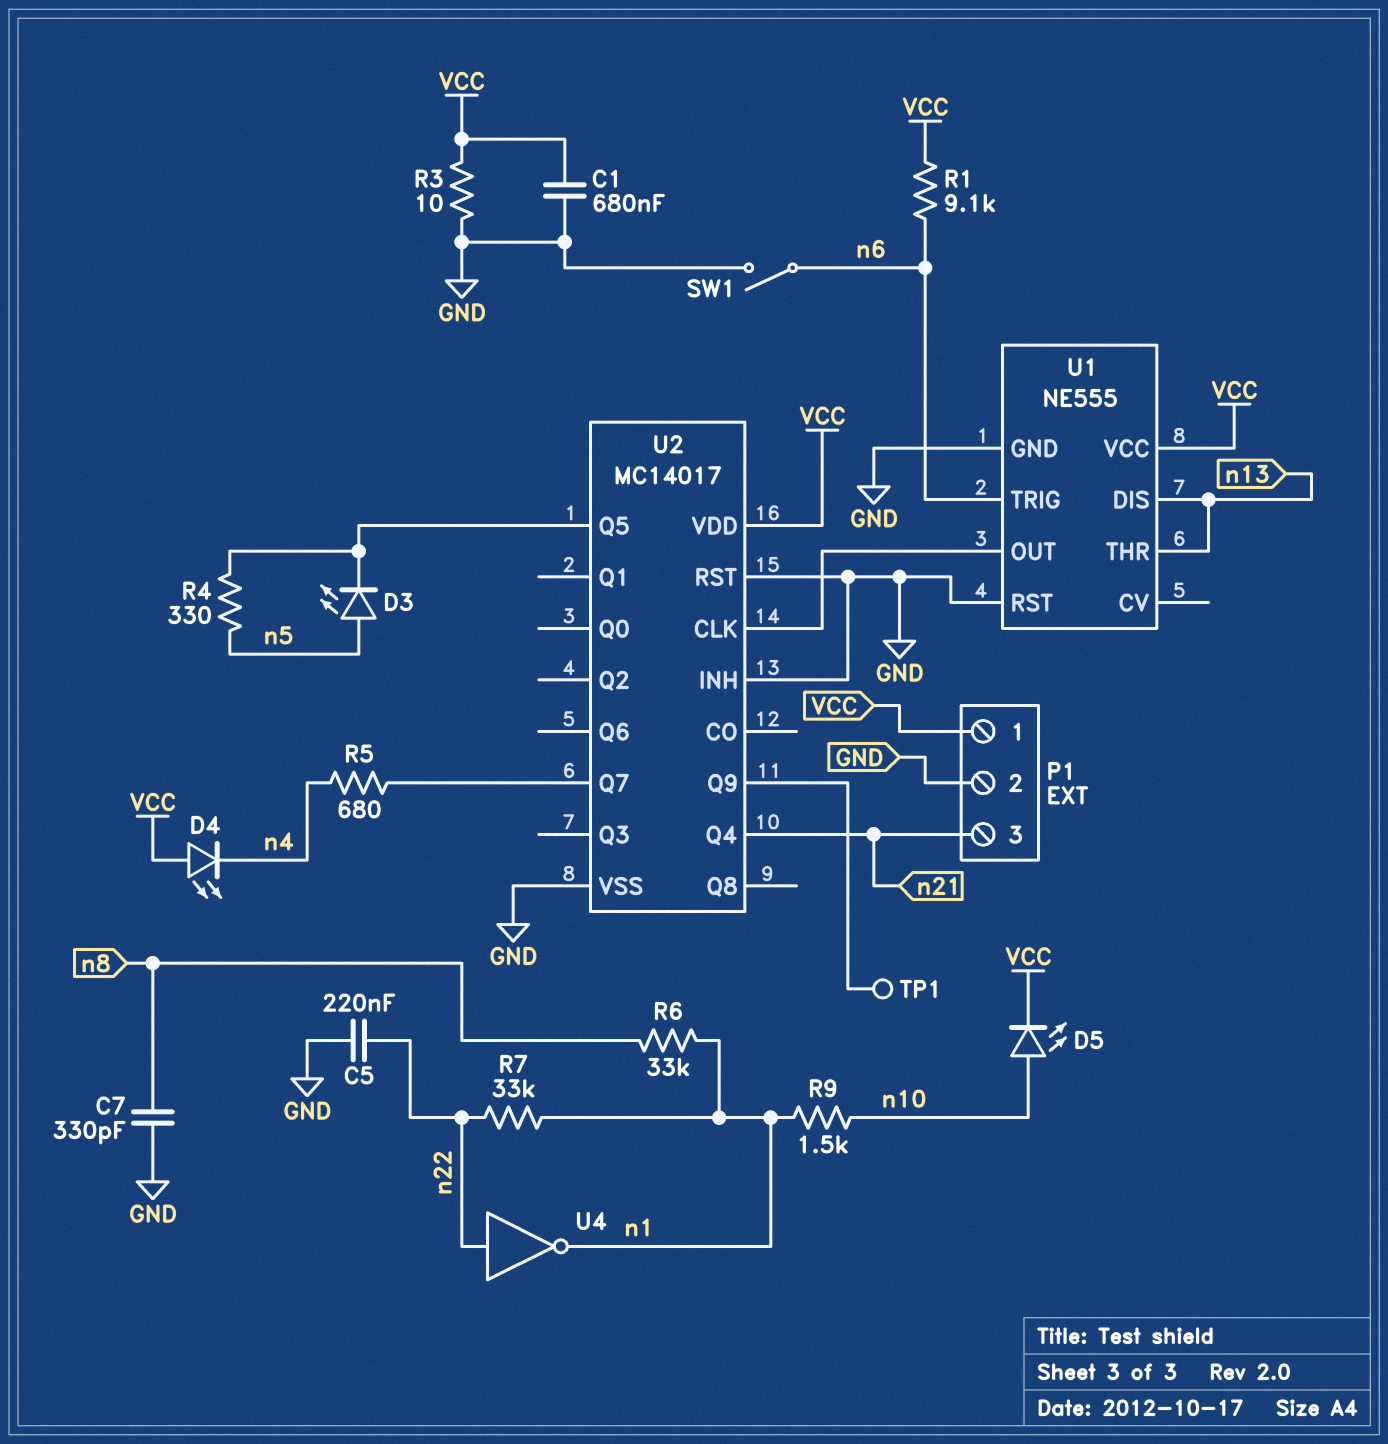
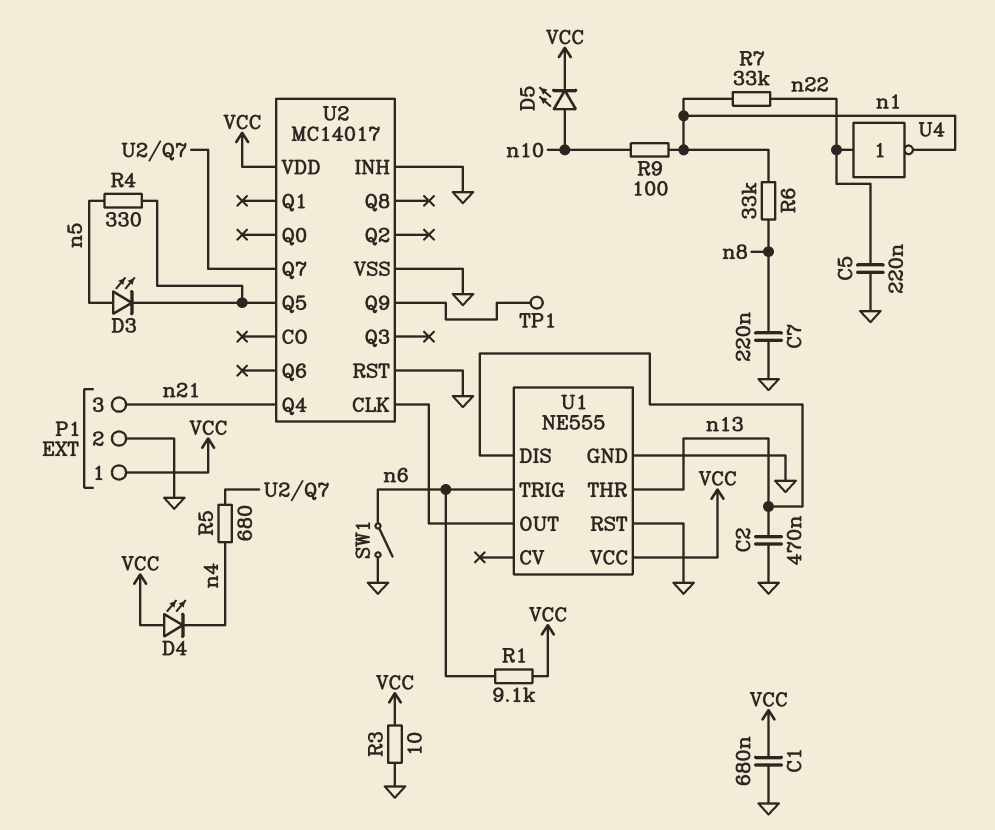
C2: none -> 470nF (GND, n13)
C7: 330pF (GND, n8) -> 220nF (GND, n8)
R9: 1.5k (n1, n10) -> 100 (n1, n10)

